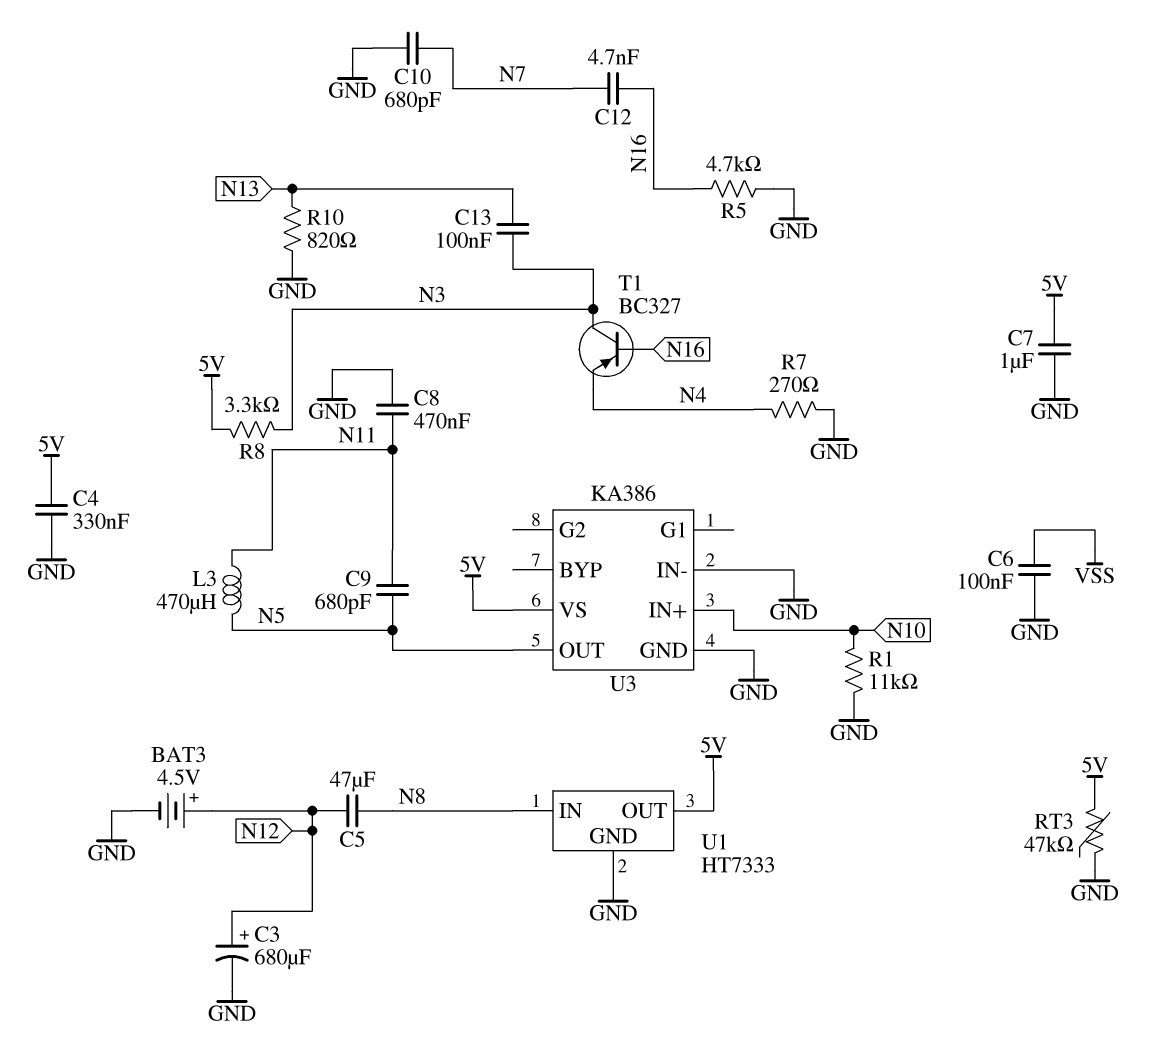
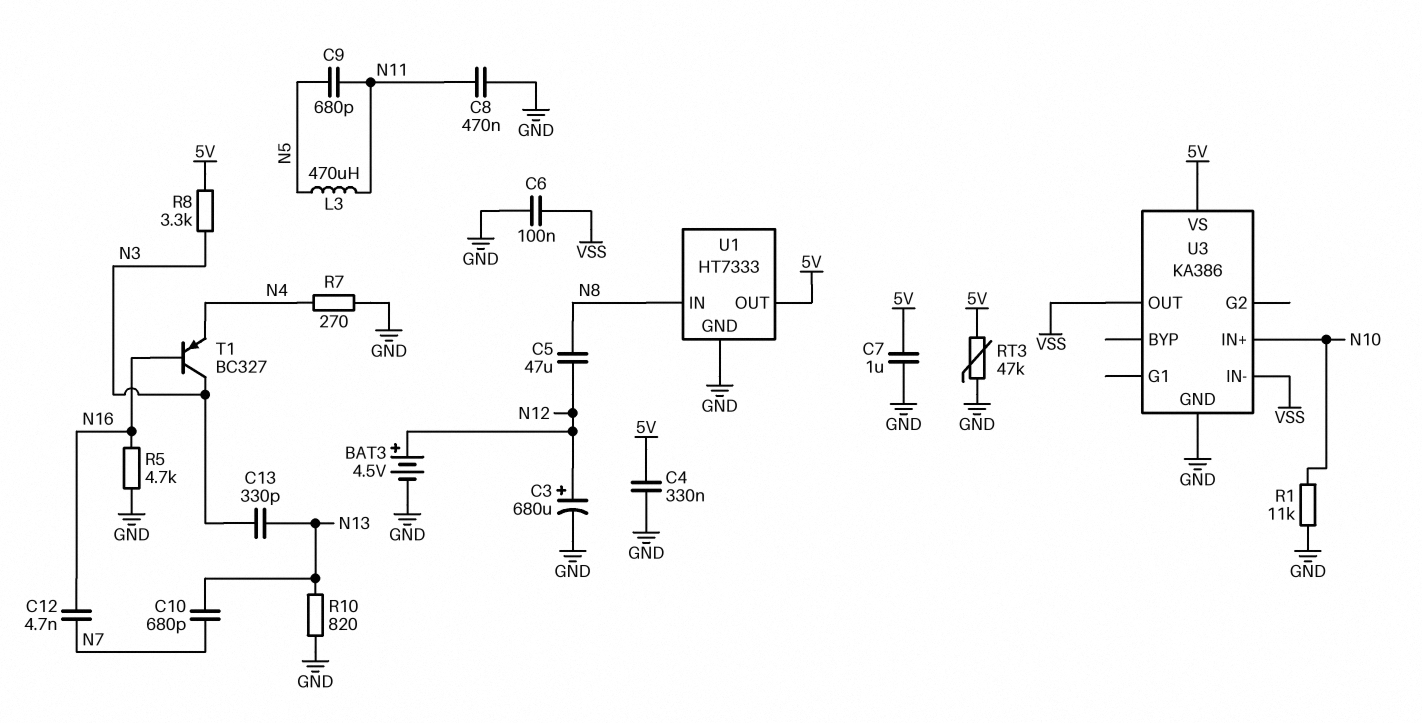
C10: 680pF (GND, N7) -> 680pF (N7, N13)
C13: 100nF (N3, N13) -> 330pF (N3, N13)
U3 pin IN-: GND -> VSS
U3 pin OUT: N5 -> VSS

